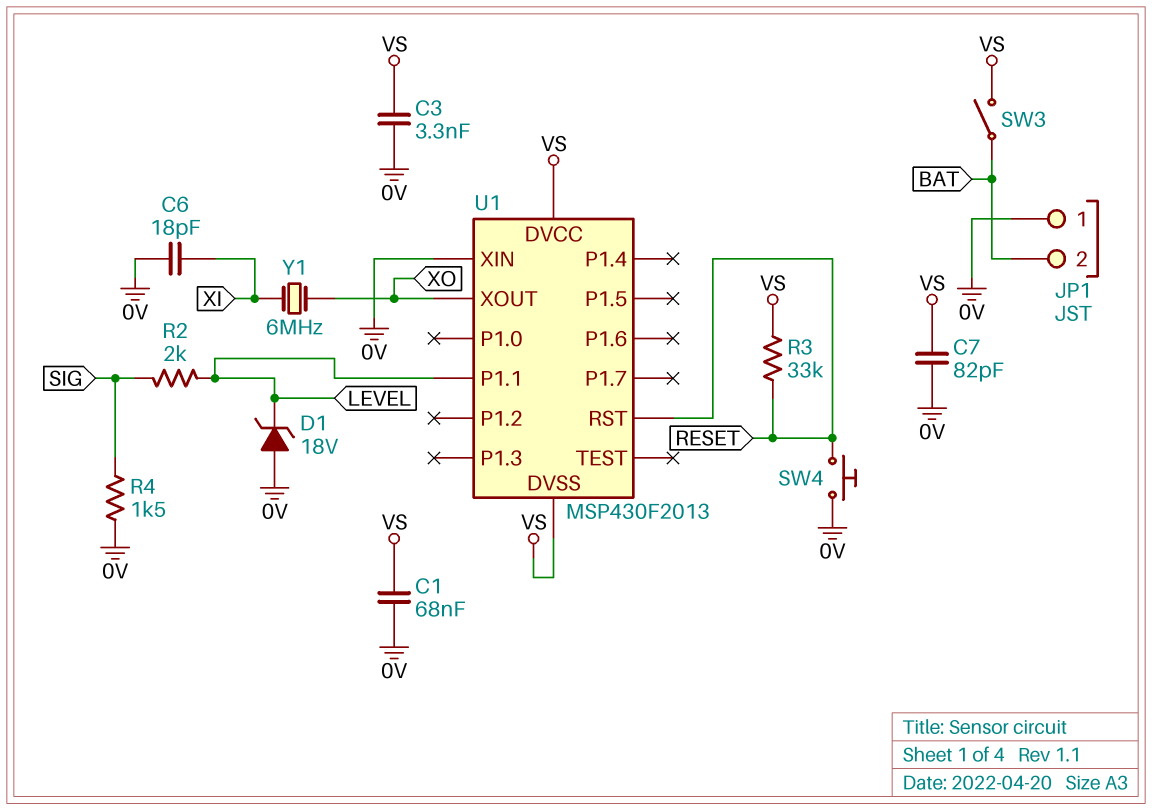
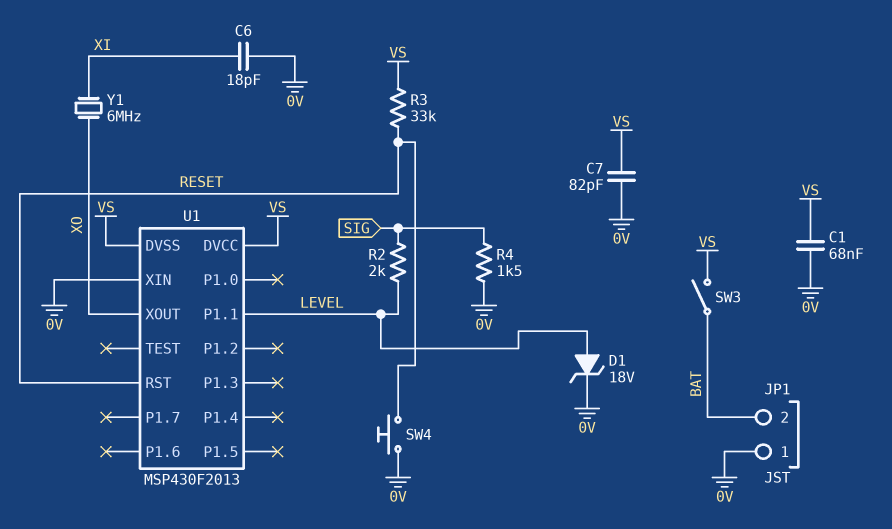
C3: 3.3nF (0V, VS) -> none
D1: zener 18V (A 0V, K LEVEL) -> zener 18V (A LEVEL, K 0V)

